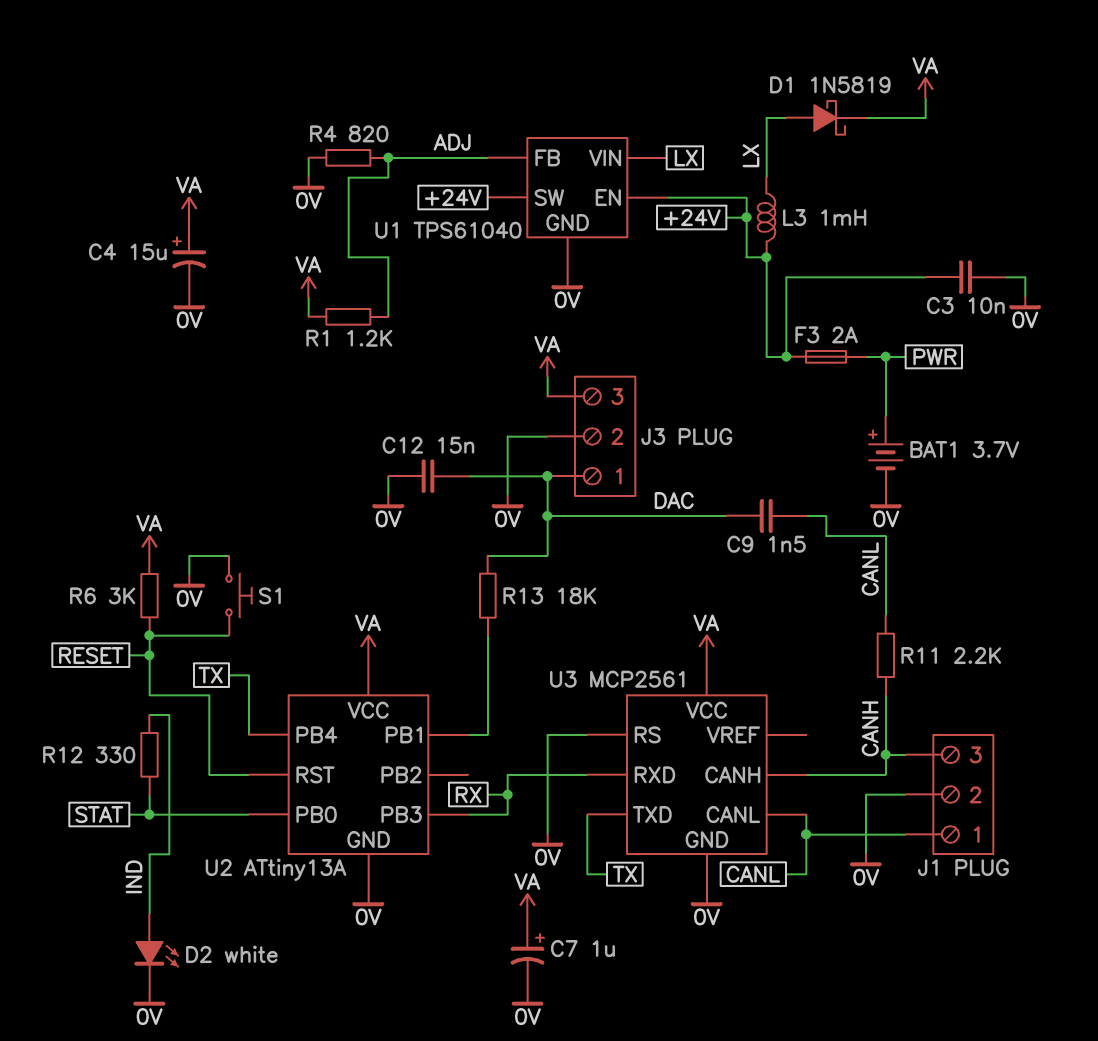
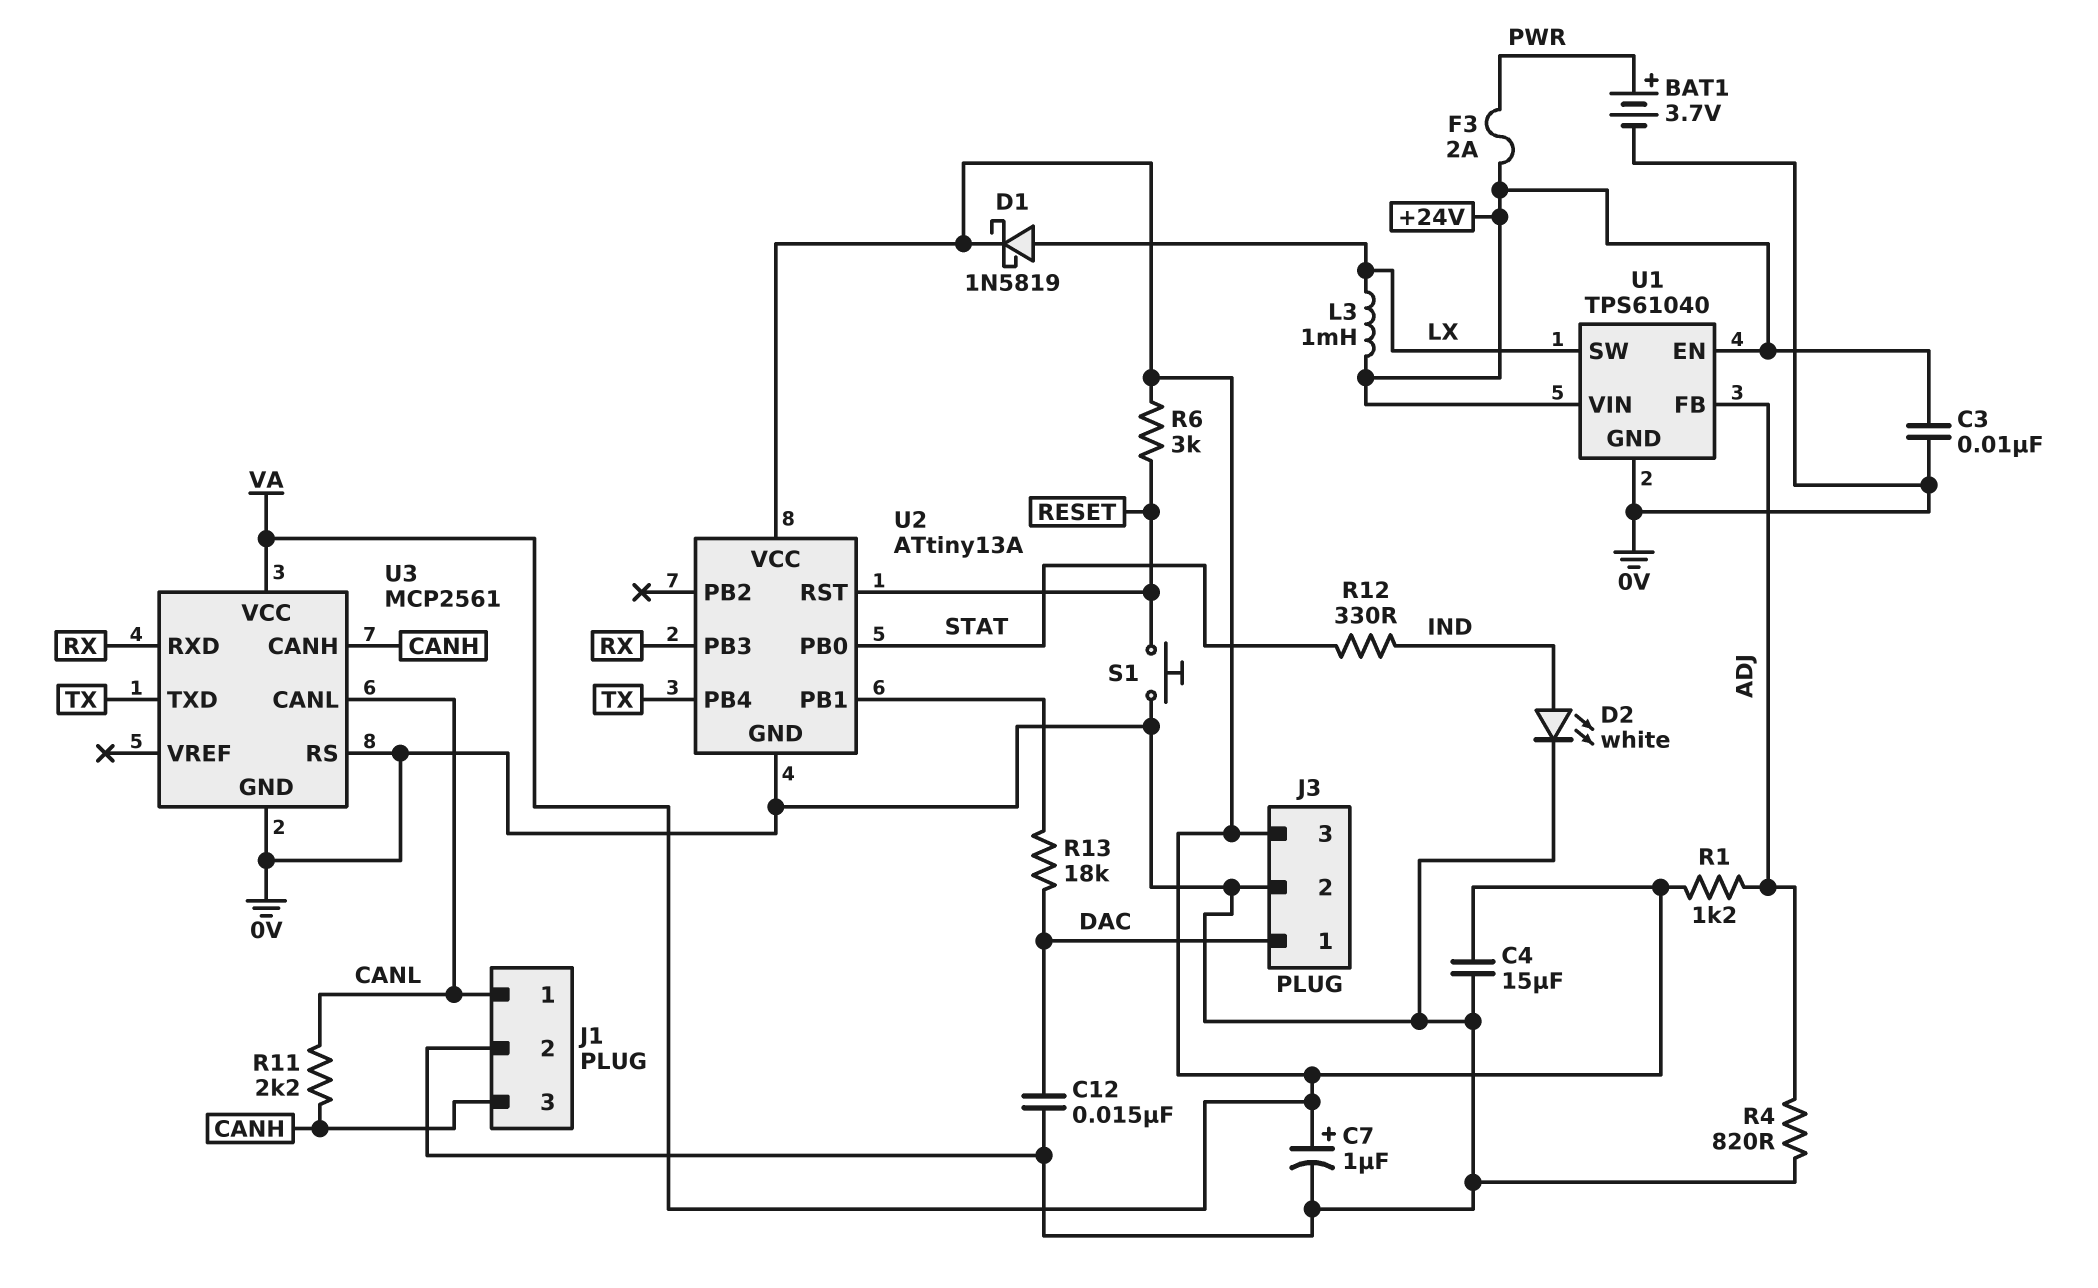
C4: 15uF (plus VA, minus 0V) -> 15uF (0V, VA)
C9: 1.5nF (CANL, DAC) -> none
U1 pin SW: +24V -> LX
U1 pin VIN: LX -> +24V

